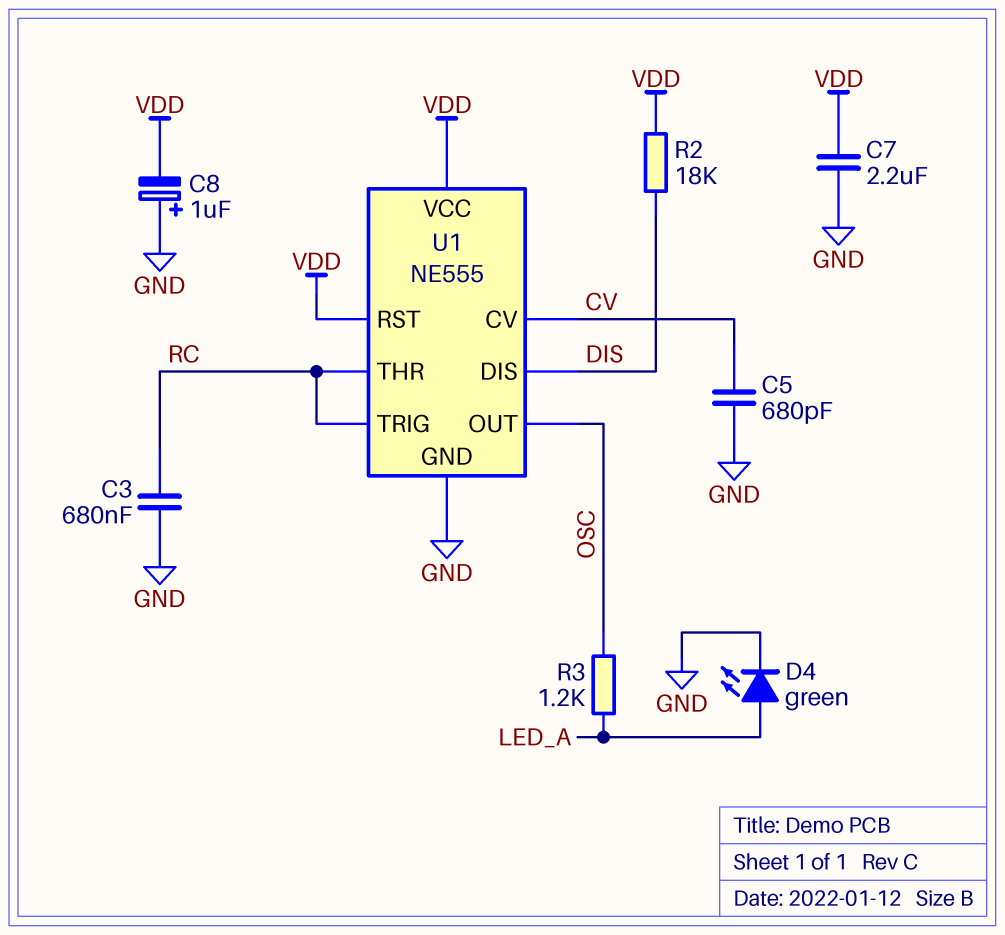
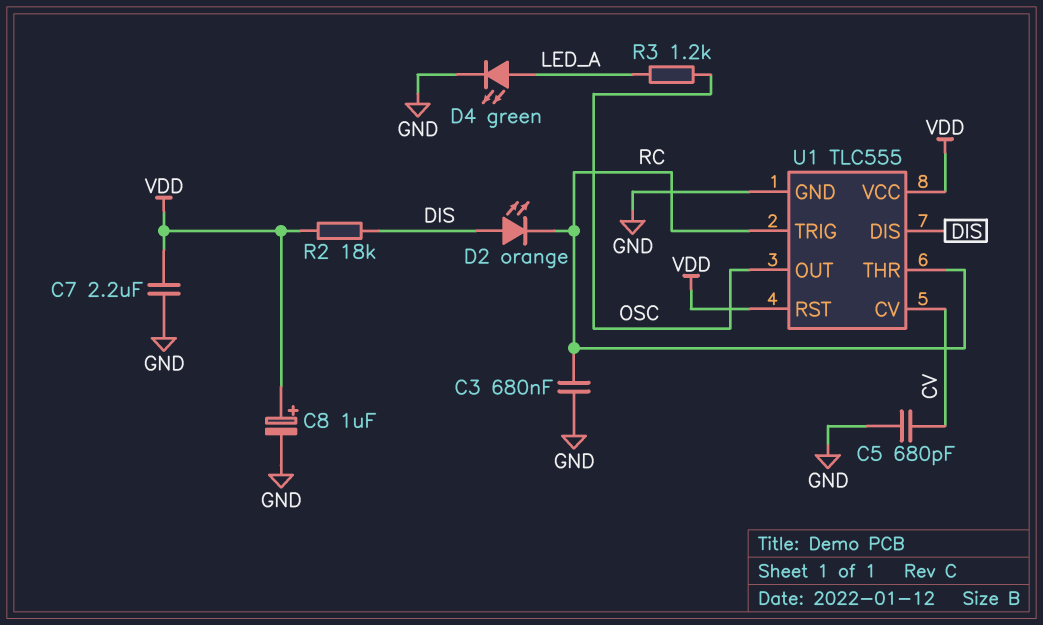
C8: 1uF (plus GND, minus VDD) -> 1uF (plus VDD, minus GND)
D2: none -> LED orange (A DIS, K RC)
U1: NE555 -> TLC555

